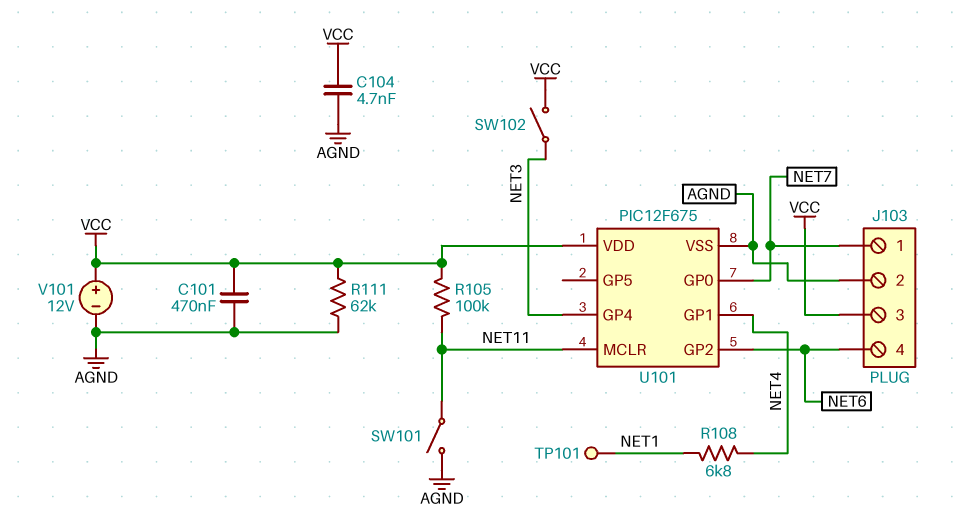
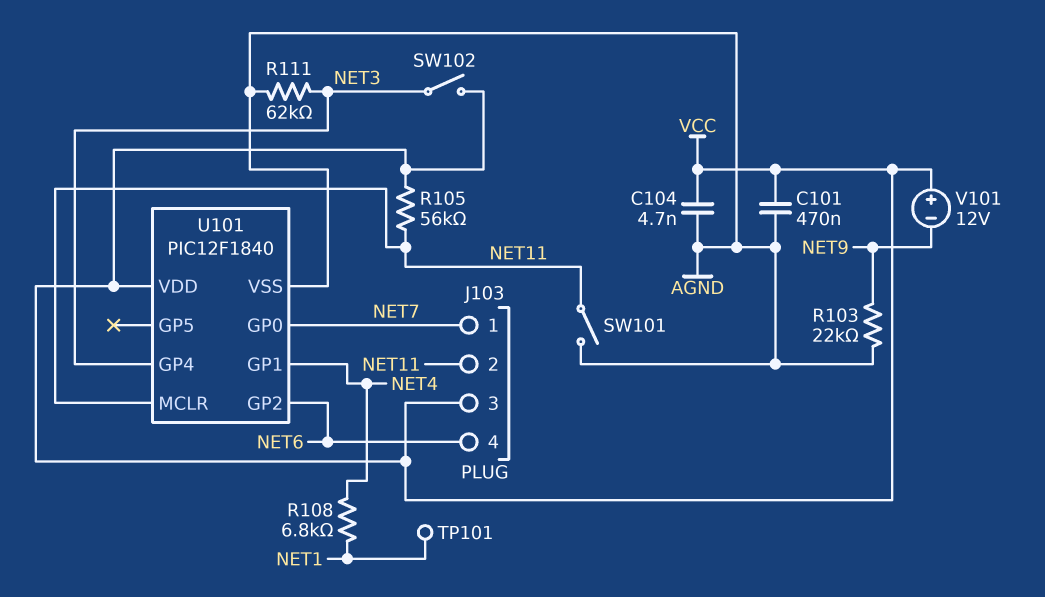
J103 pin 2: AGND -> NET11
R103: none -> 22k (AGND, NET9)
R105: 100k (NET11, VCC) -> 56k (NET11, VCC)
R111: 62k (AGND, VCC) -> 62k (AGND, NET3)
U101: PIC12F675 -> PIC12F1840
V101: 12V (plus VCC, minus AGND) -> 12V (plus VCC, minus NET9)

